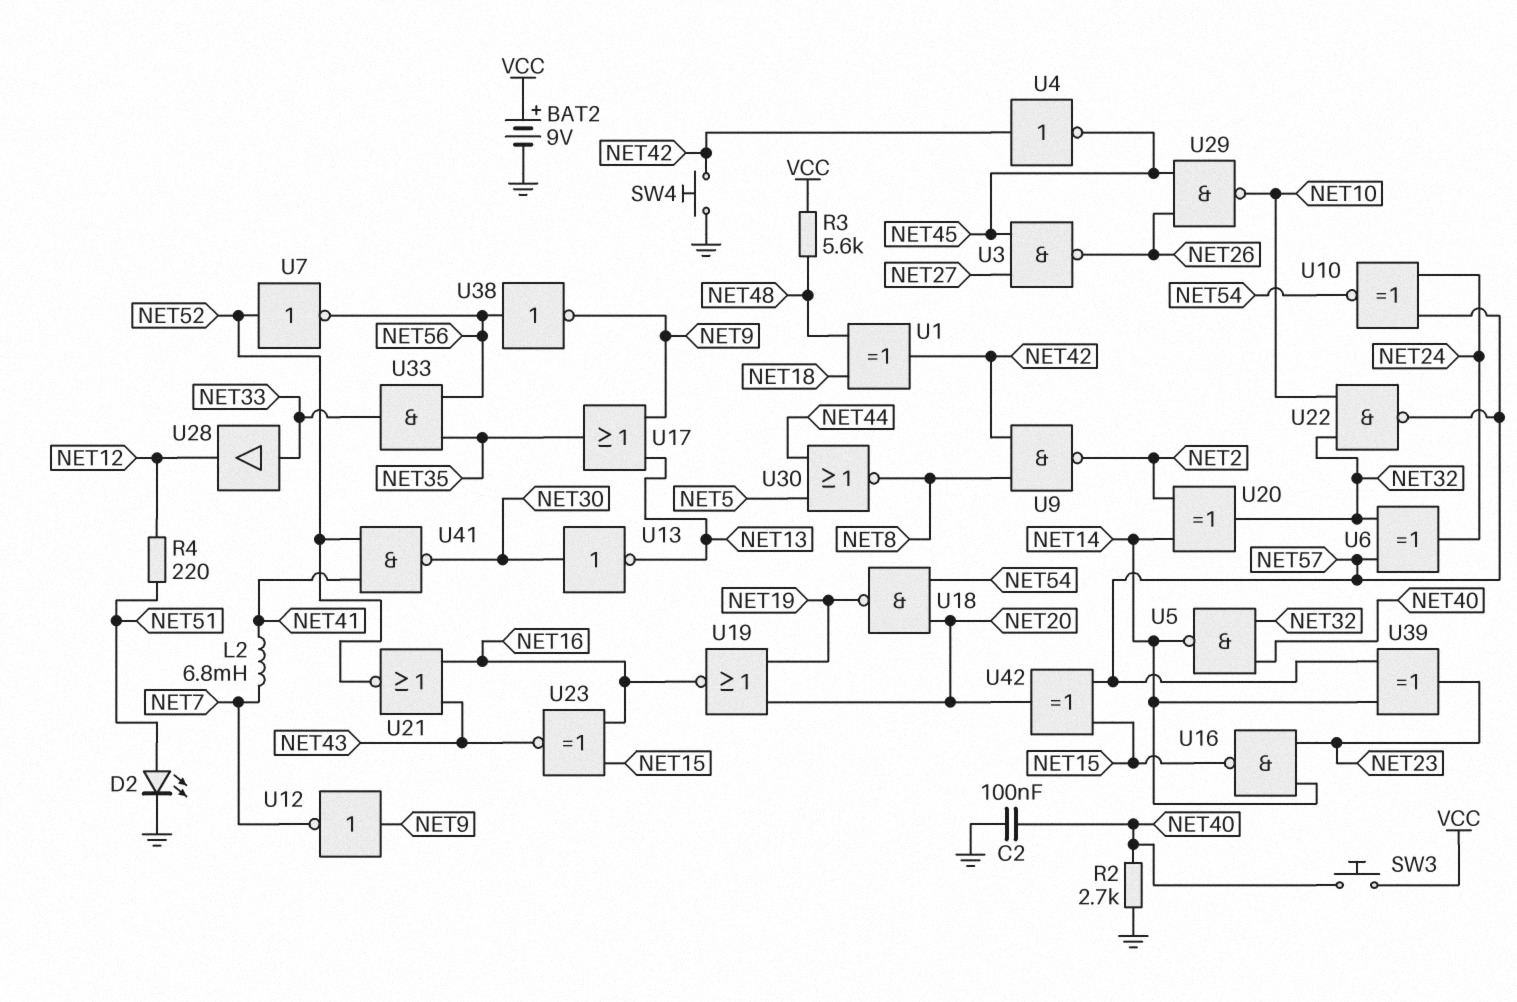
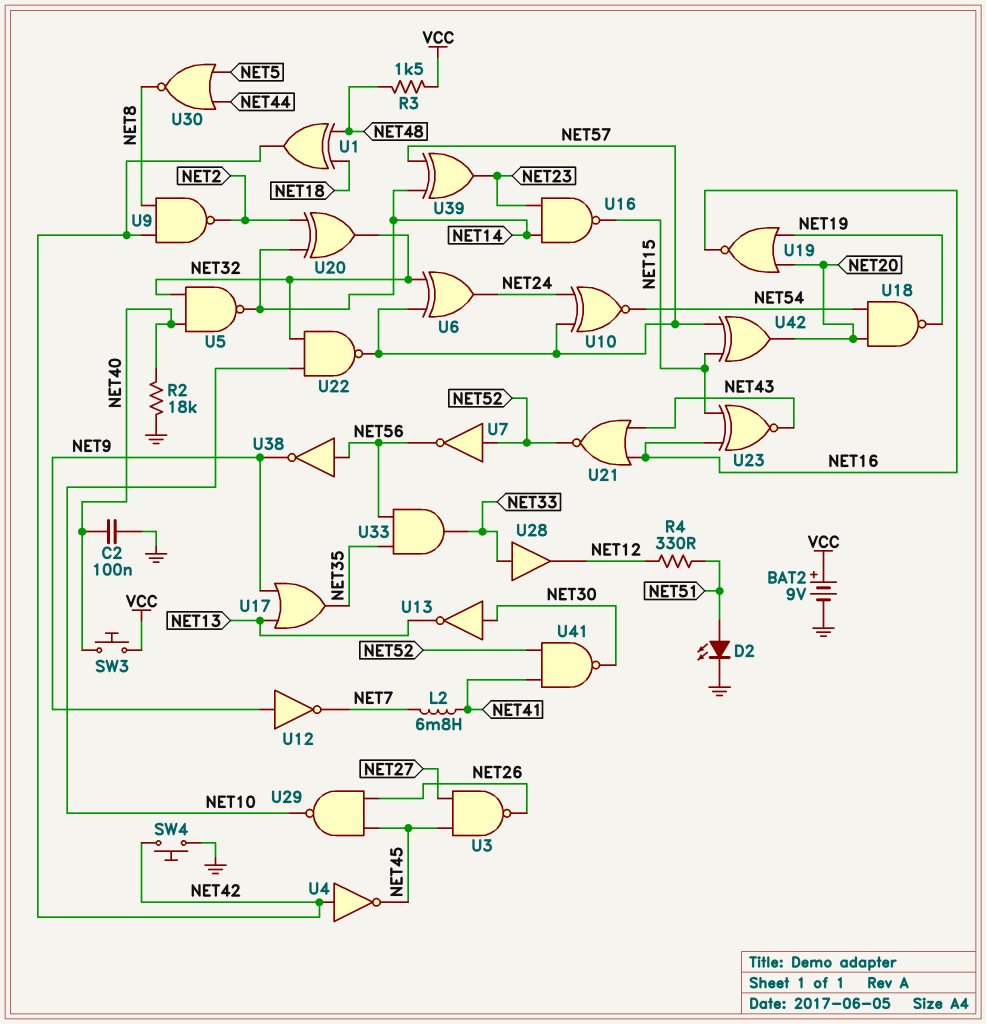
R2: 2.7k (GND, NET40) -> 18k (GND, NET40)
R3: 5.6k (NET48, VCC) -> 1.5k (NET48, VCC)
R4: 220 (NET12, NET51) -> 330 (NET12, NET51)

